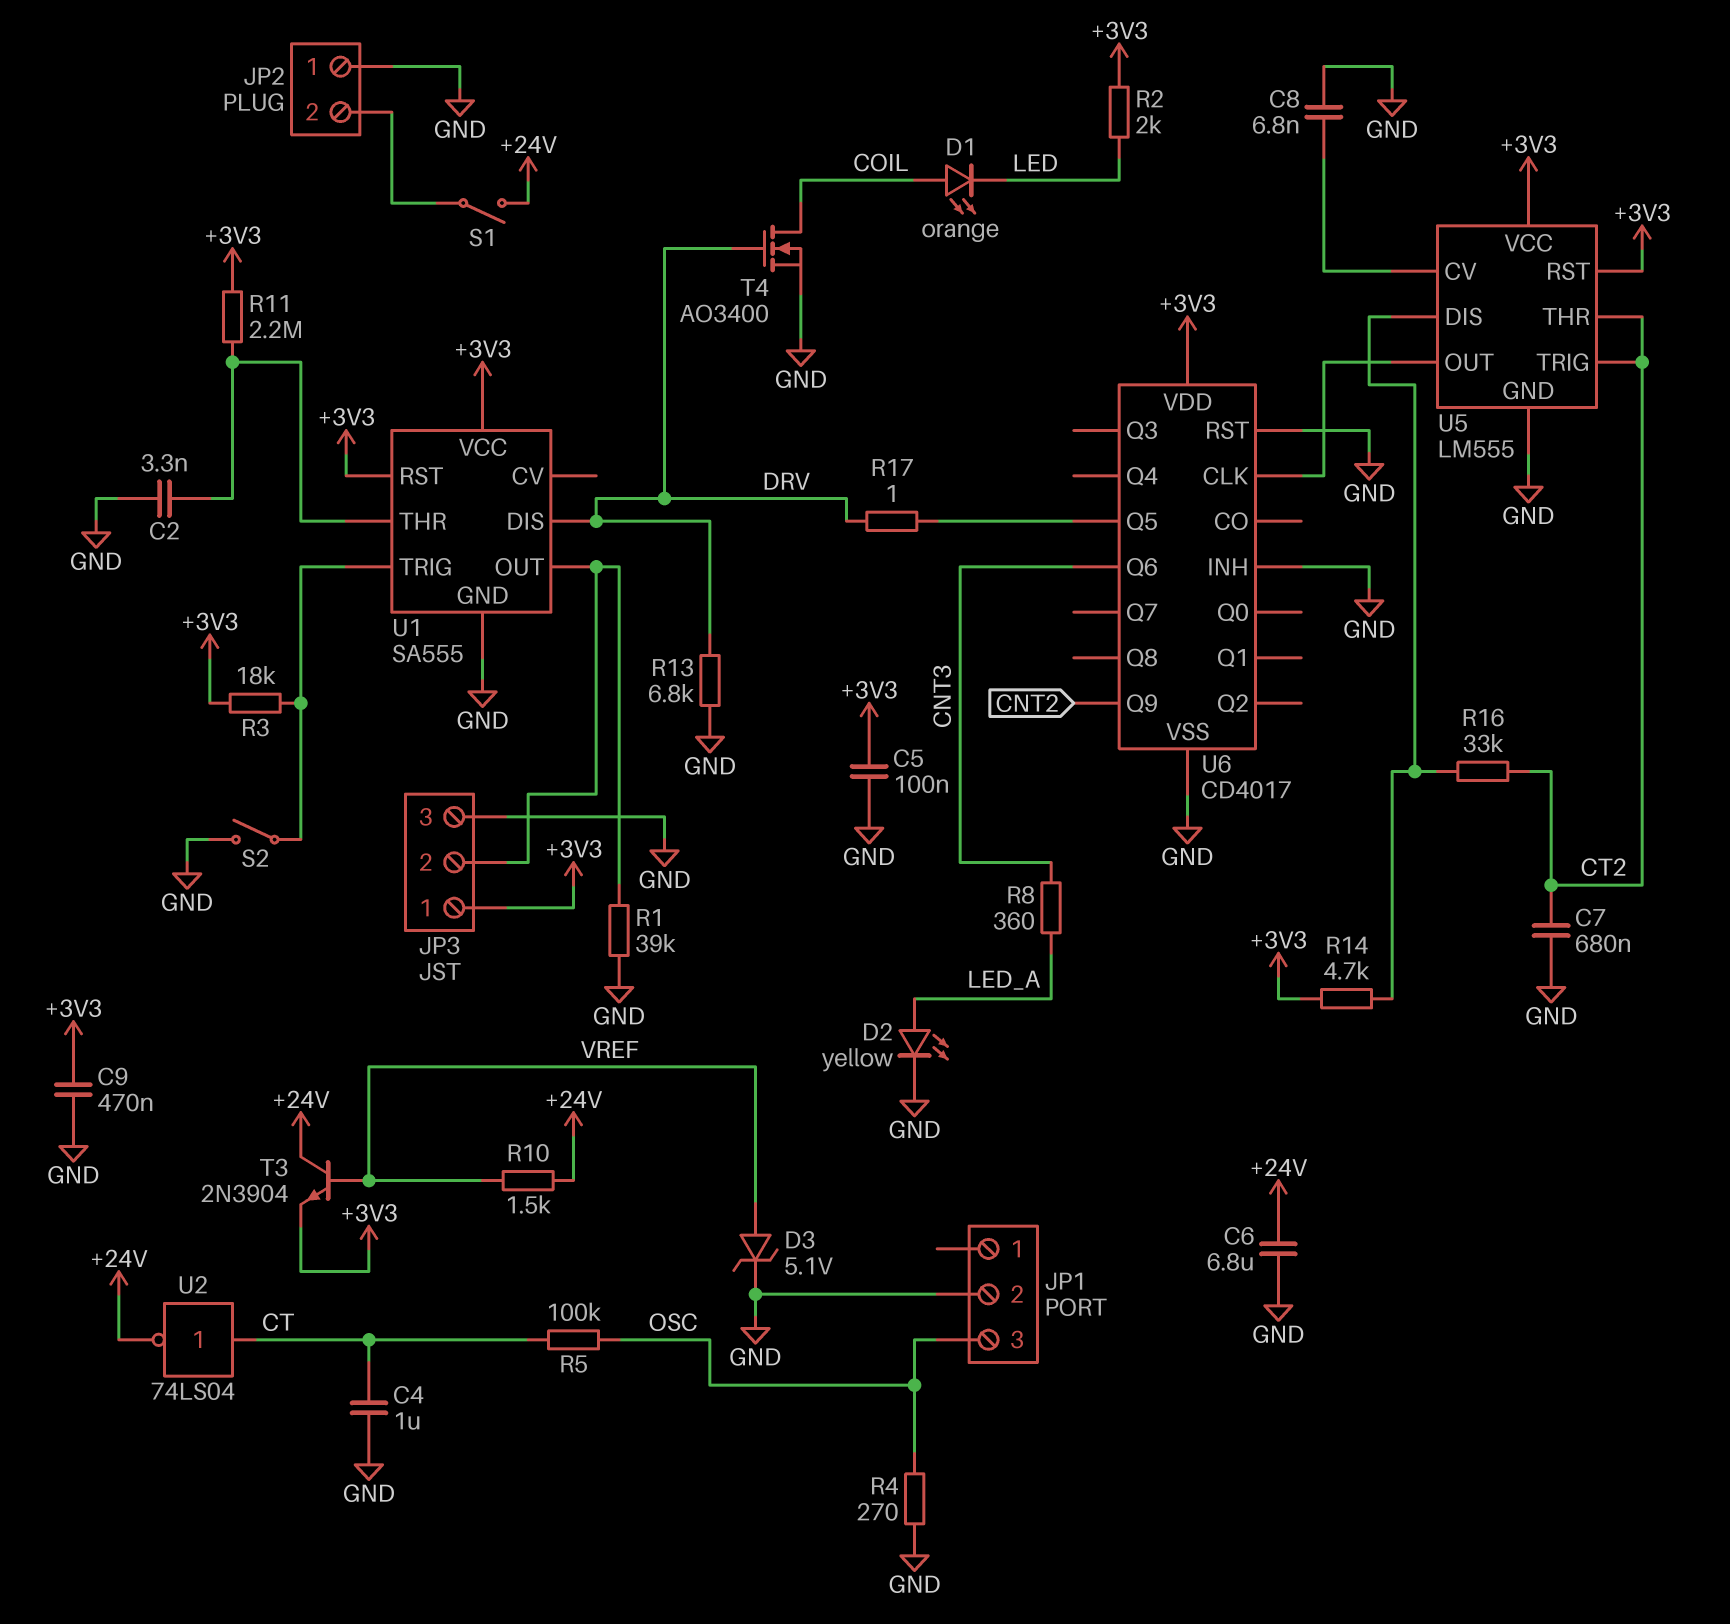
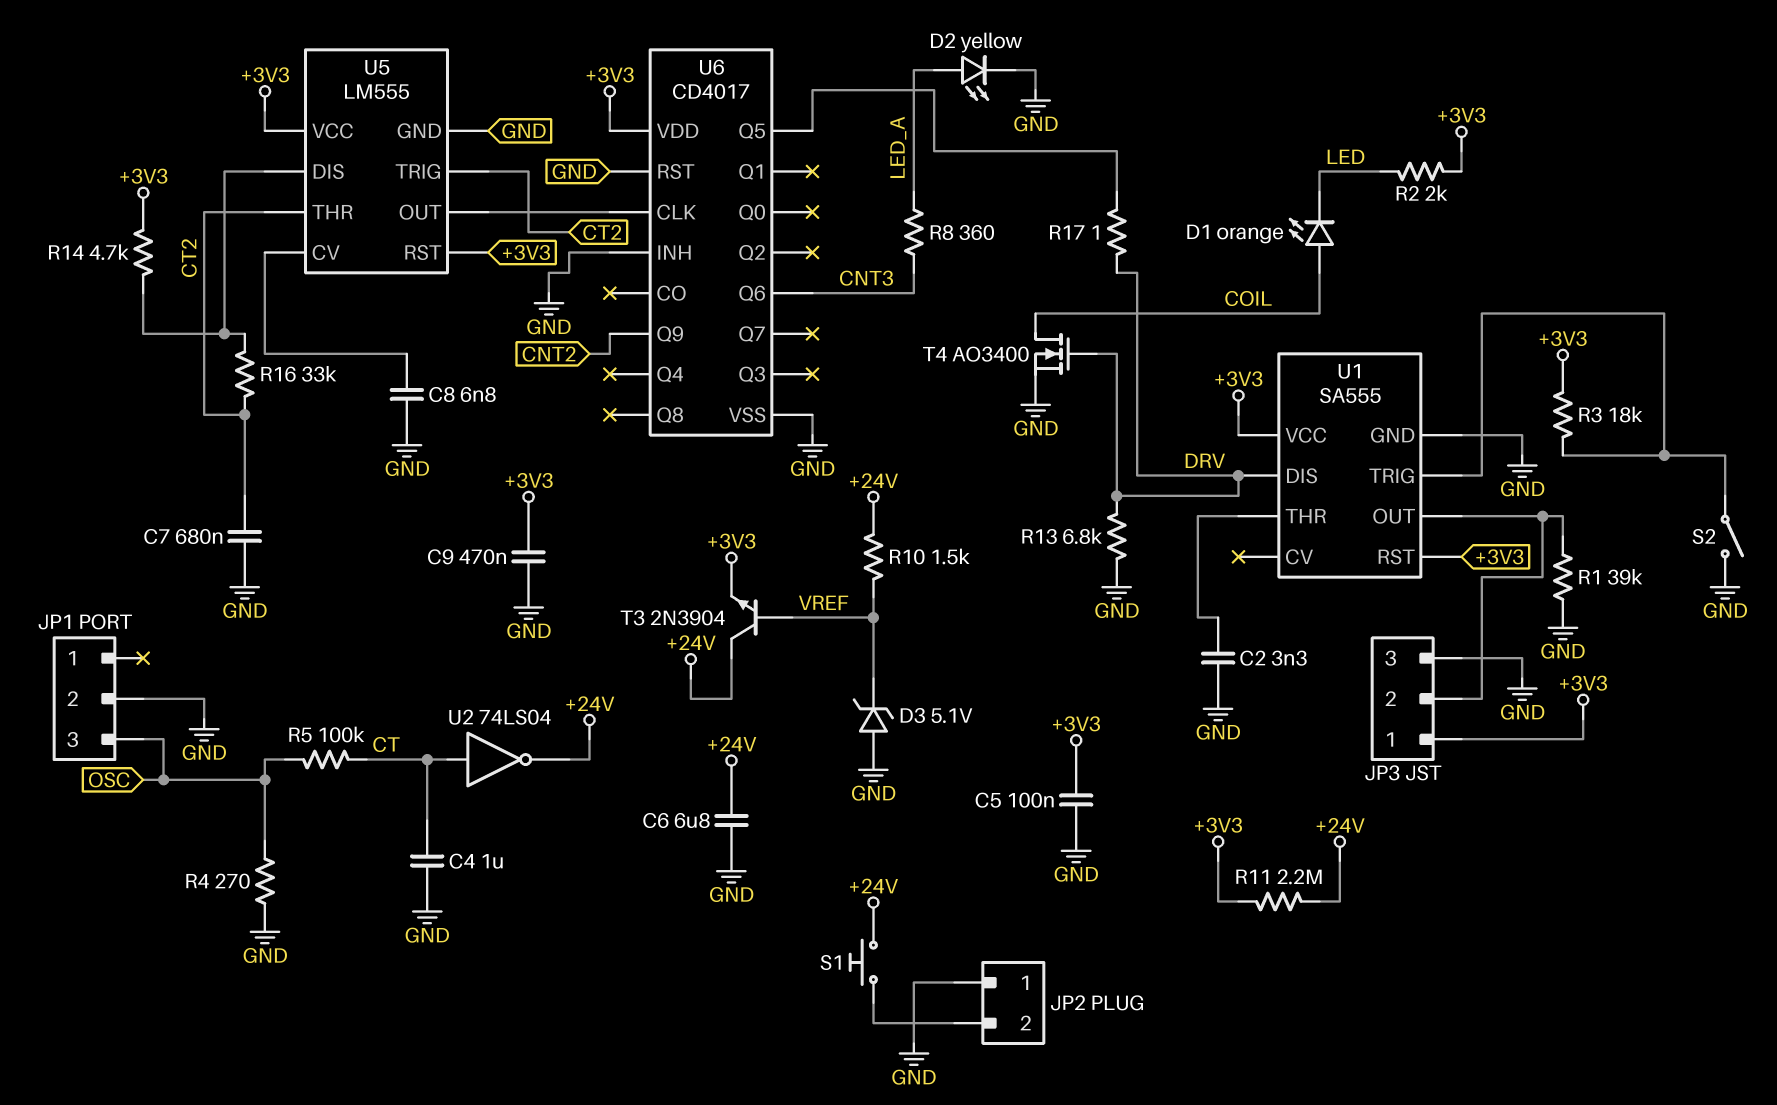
D3: zener 5.1V (A VREF, K GND) -> zener 5.1V (A GND, K VREF)
R11: 2.2M (+3V3, U1/THR) -> 2.2M (+3V3, +24V)
S1: switch (+24V, JP2/2) -> button (+24V, JP2/2)

